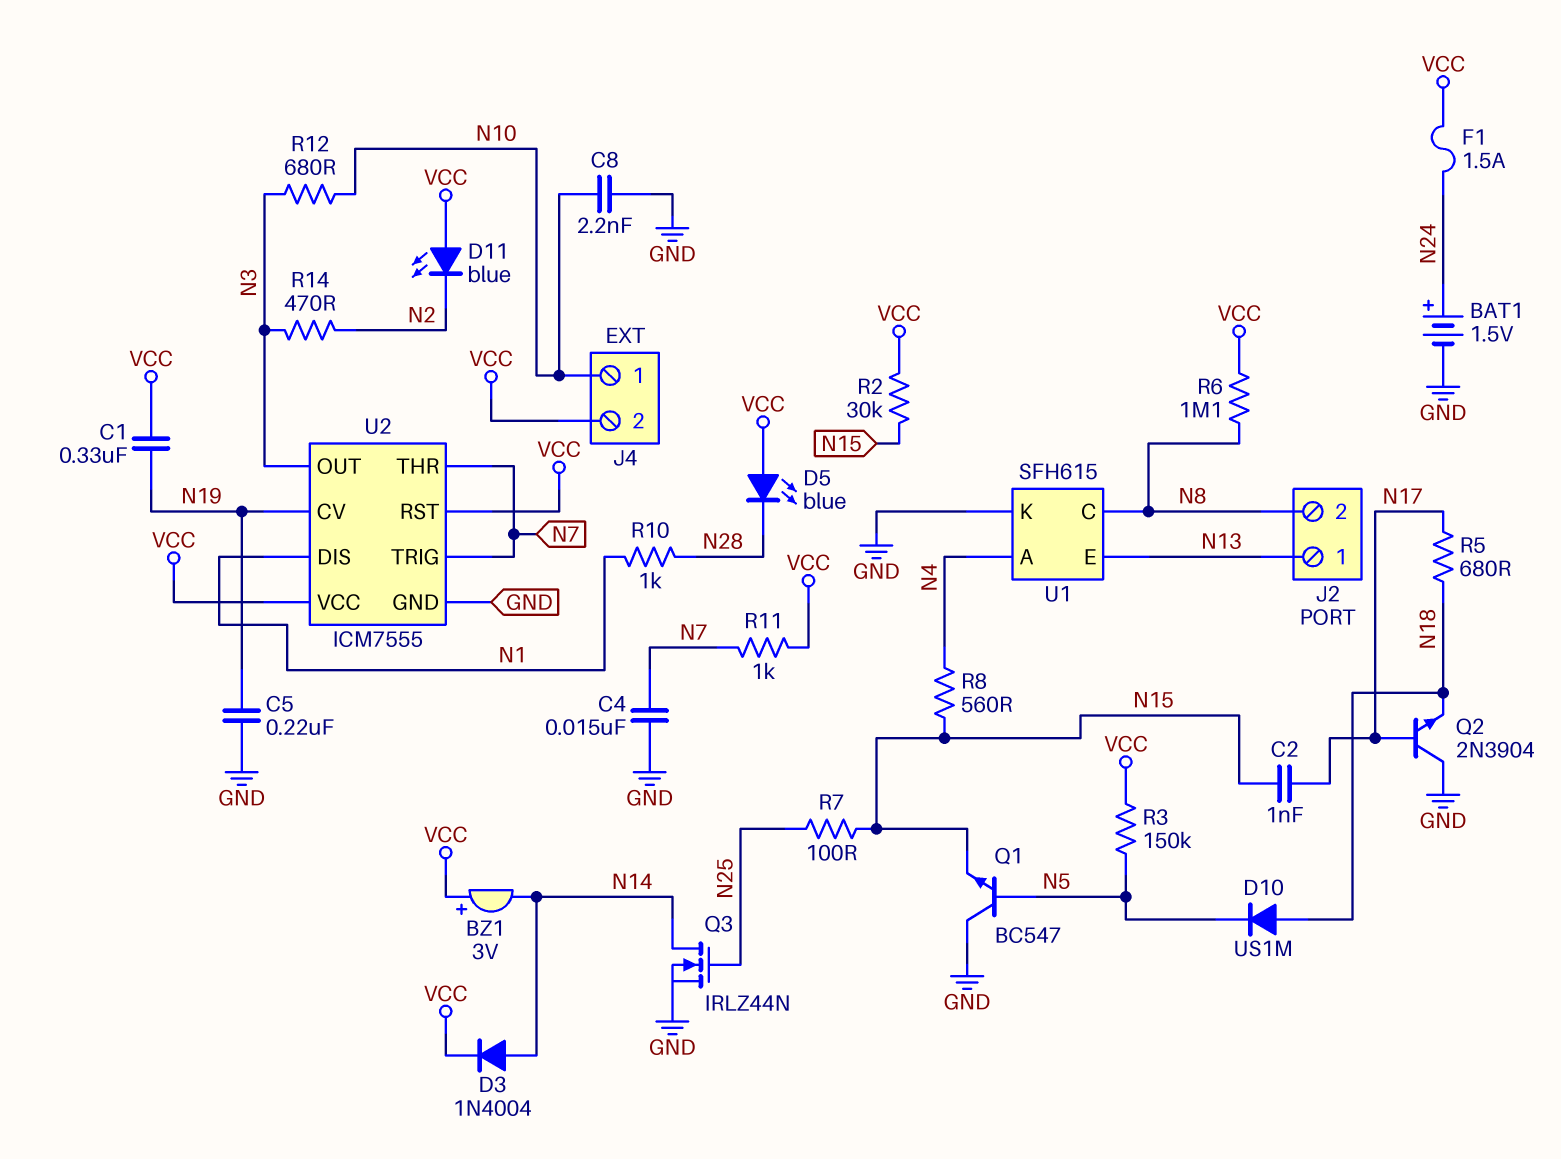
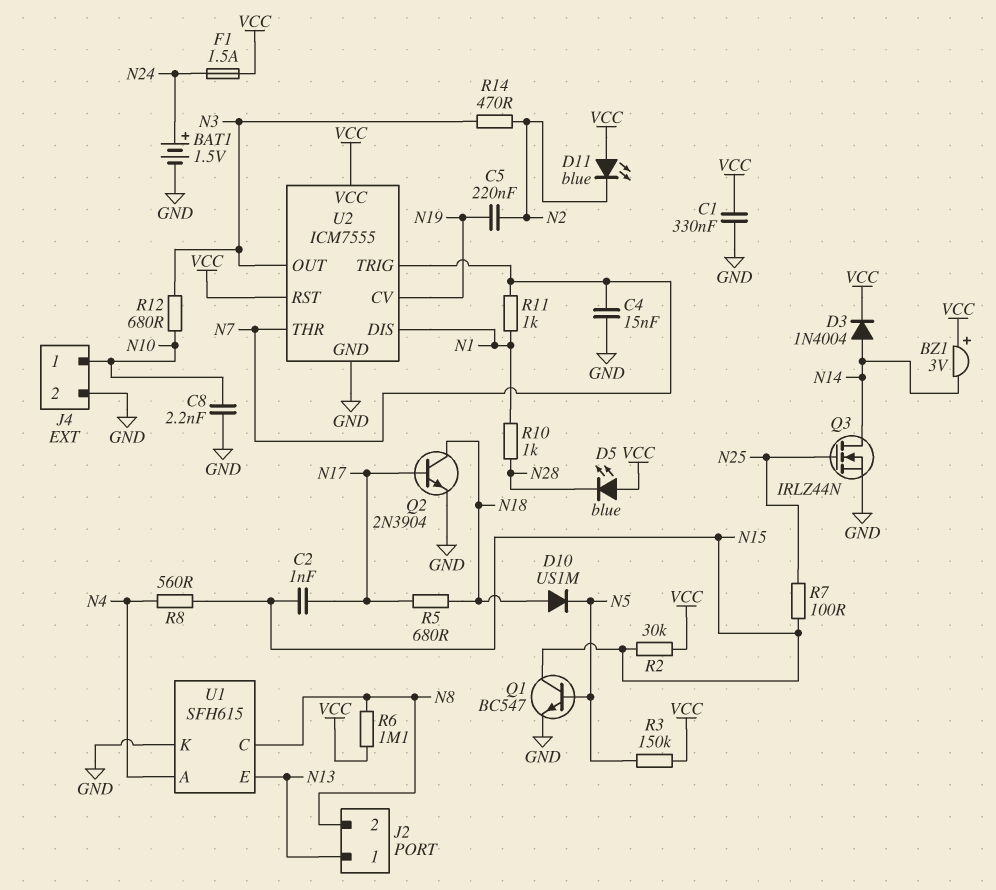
C1: 330nF (N19, VCC) -> 330nF (GND, VCC)
C5: 220nF (GND, N19) -> 220nF (N2, N19)
J4 pin 2: VCC -> GND
Q1: NPN BC547 (B N5, C GND, E N15) -> NPN BC547 (B N5, C N15, E GND)
Q2: NPN 2N3904 (B N17, C GND, E N18) -> NPN 2N3904 (B N17, C N18, E GND)
R11: 1k (N7, VCC) -> 1k (N1, N7)

